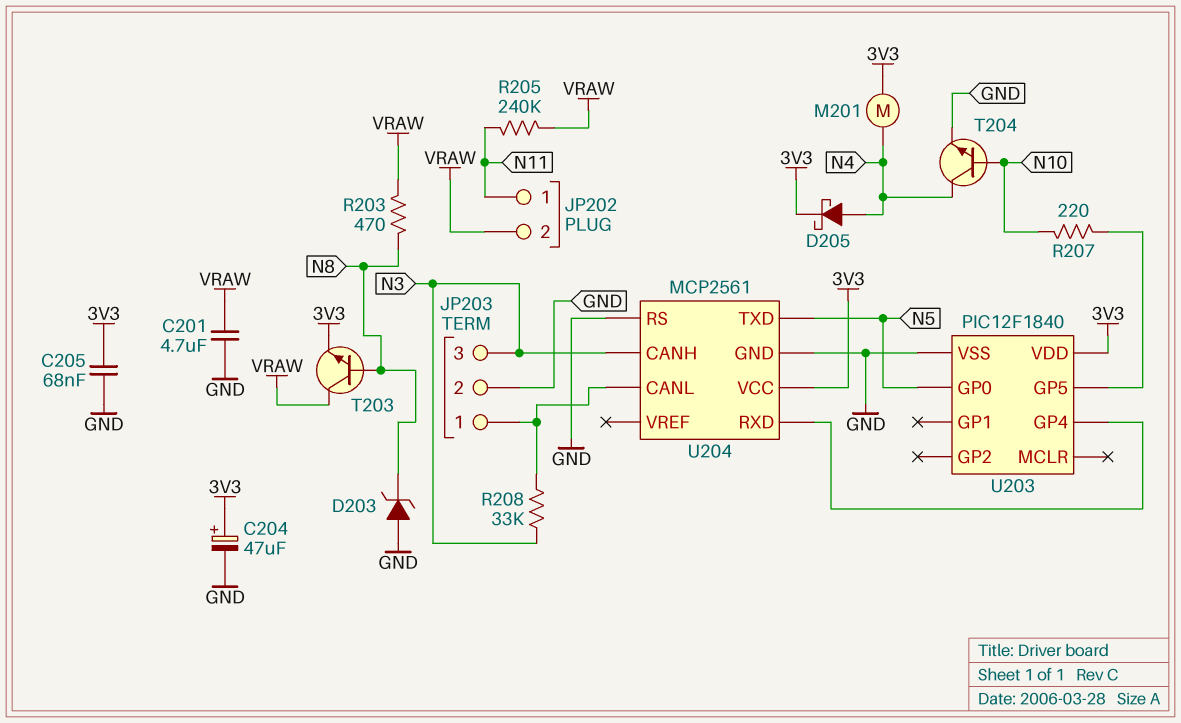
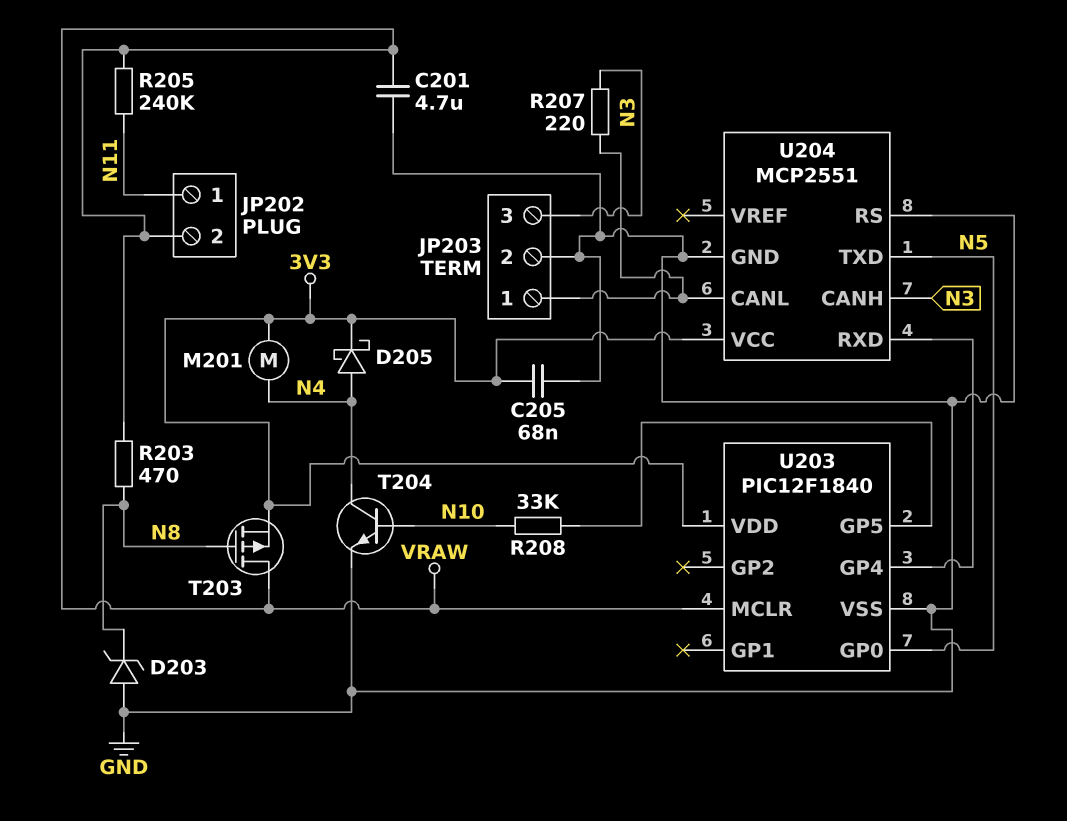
C204: 47uF (plus 3V3, minus GND) -> none
R207: 220 (N10, U203/GP5) -> 220 (JP203/1, N3)
R208: 33k (JP203/1, N3) -> 33k (N10, U203/GP5)
T203: NPN (B N8, C VRAW, E 3V3) -> PMOS (G N8, D VRAW, S 3V3)
U203 pin MCLR: none -> VRAW
U204: MCP2561 -> MCP2551

